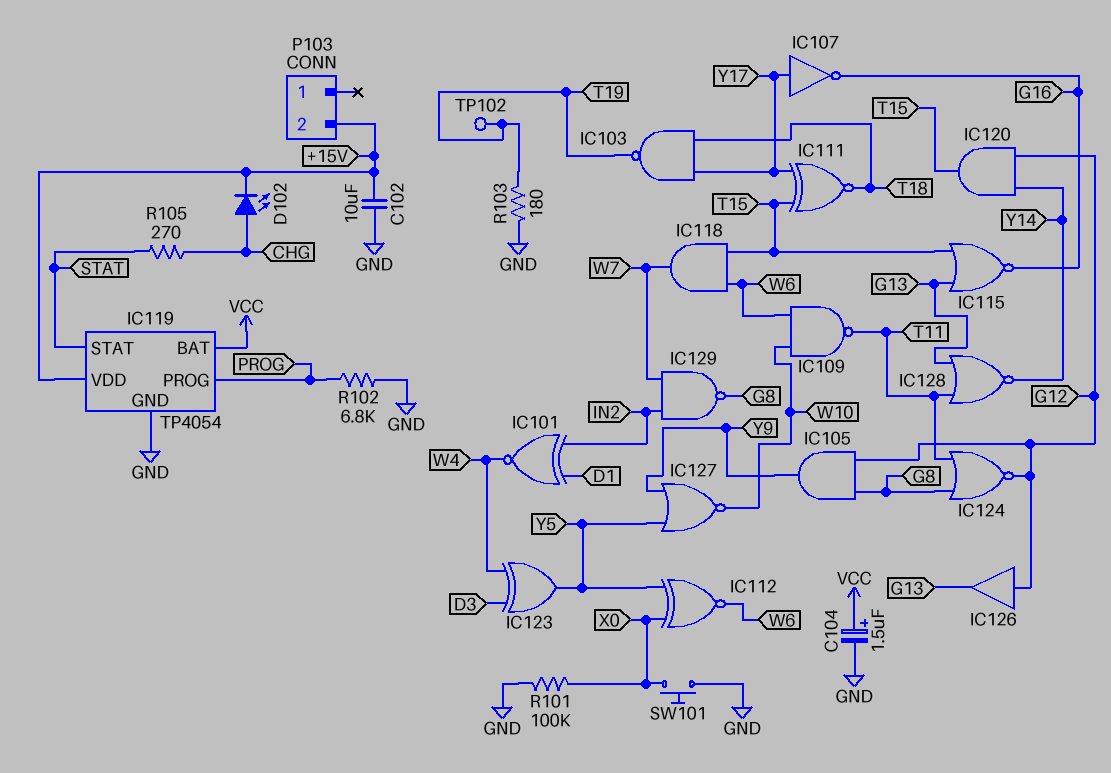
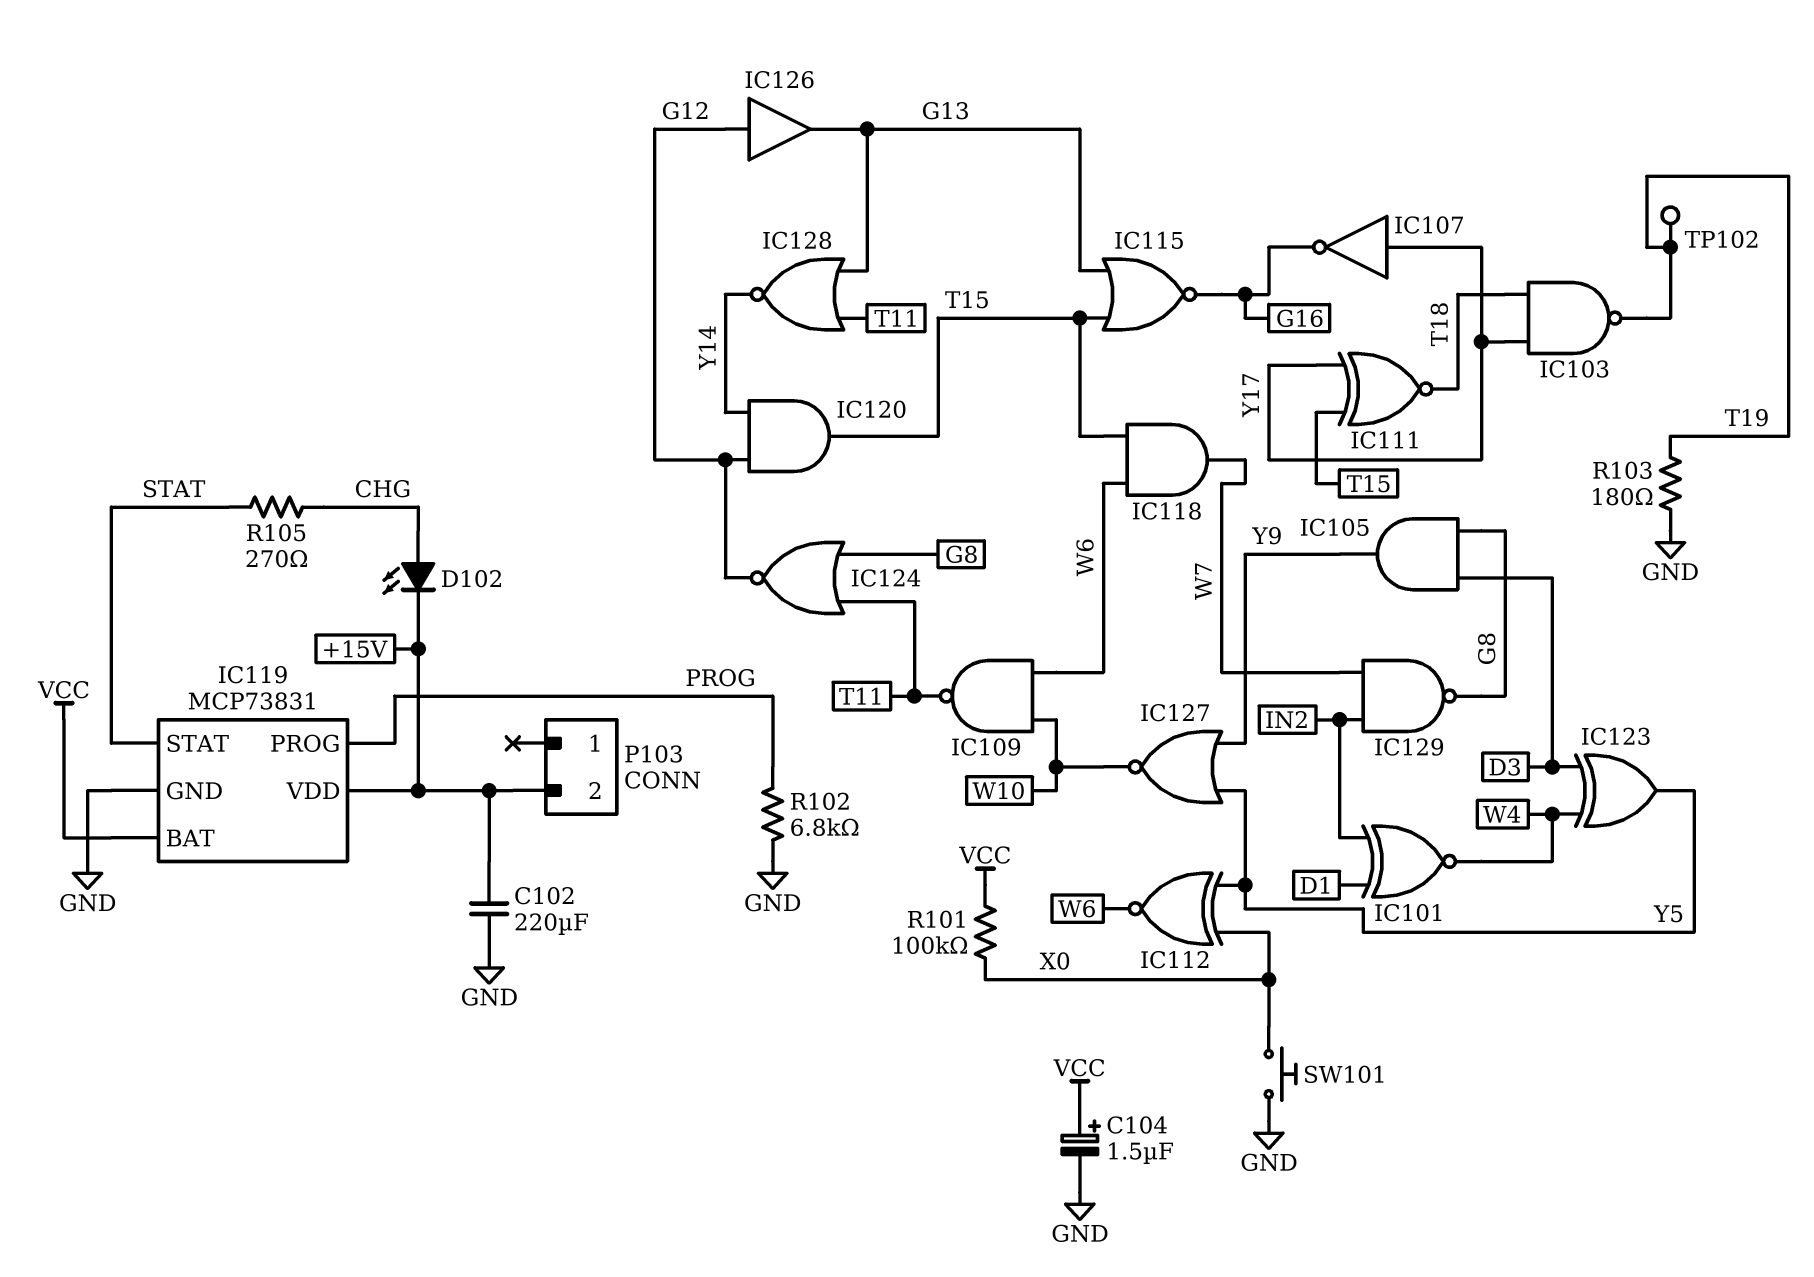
C102: 10uF (+15V, GND) -> 220uF (+15V, GND)
IC105: AND (in G8, in G12, out Y9) -> AND (in D3, in G8, out Y9)
IC119: TP4054 -> MCP73831
R101: 100k (GND, X0) -> 100k (VCC, X0)

